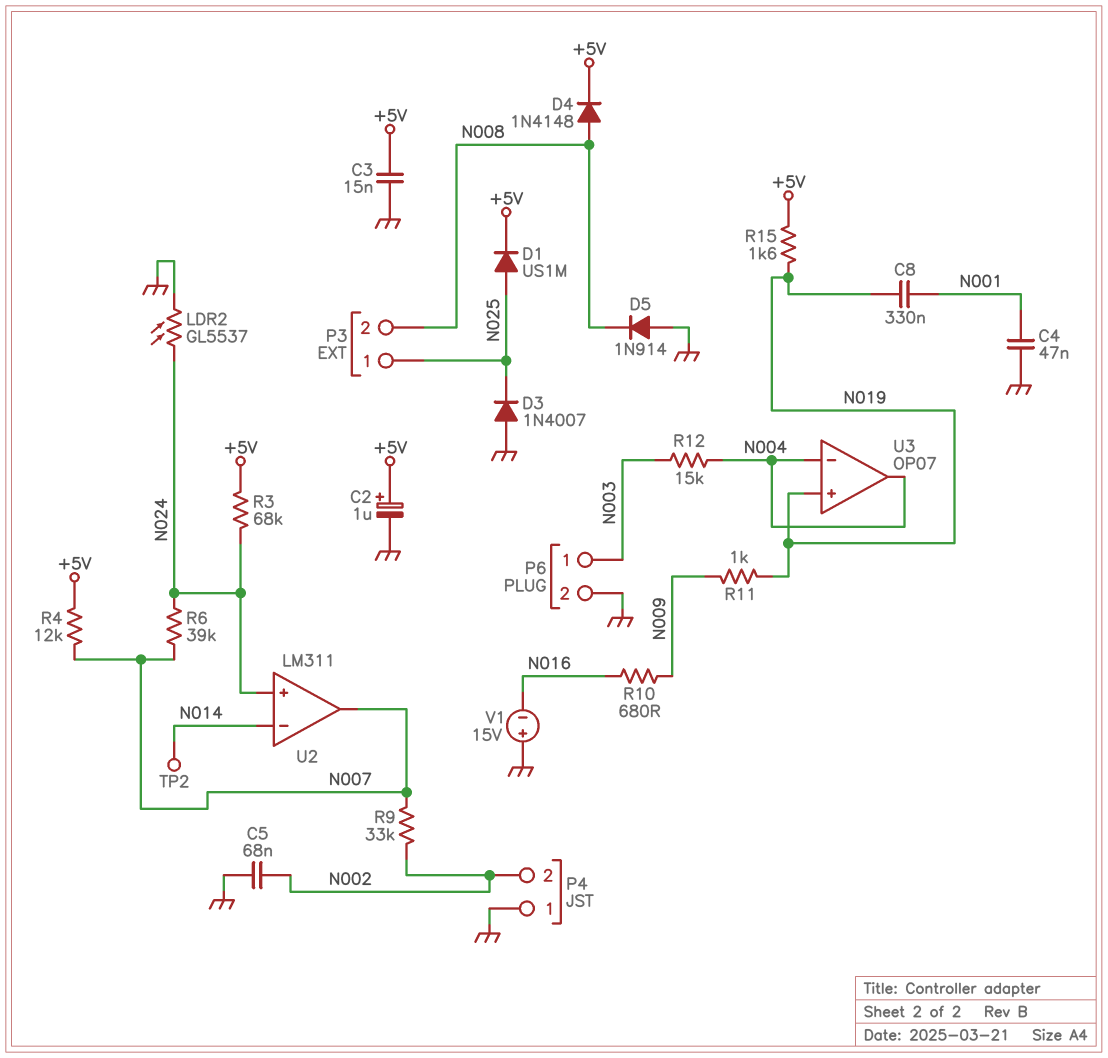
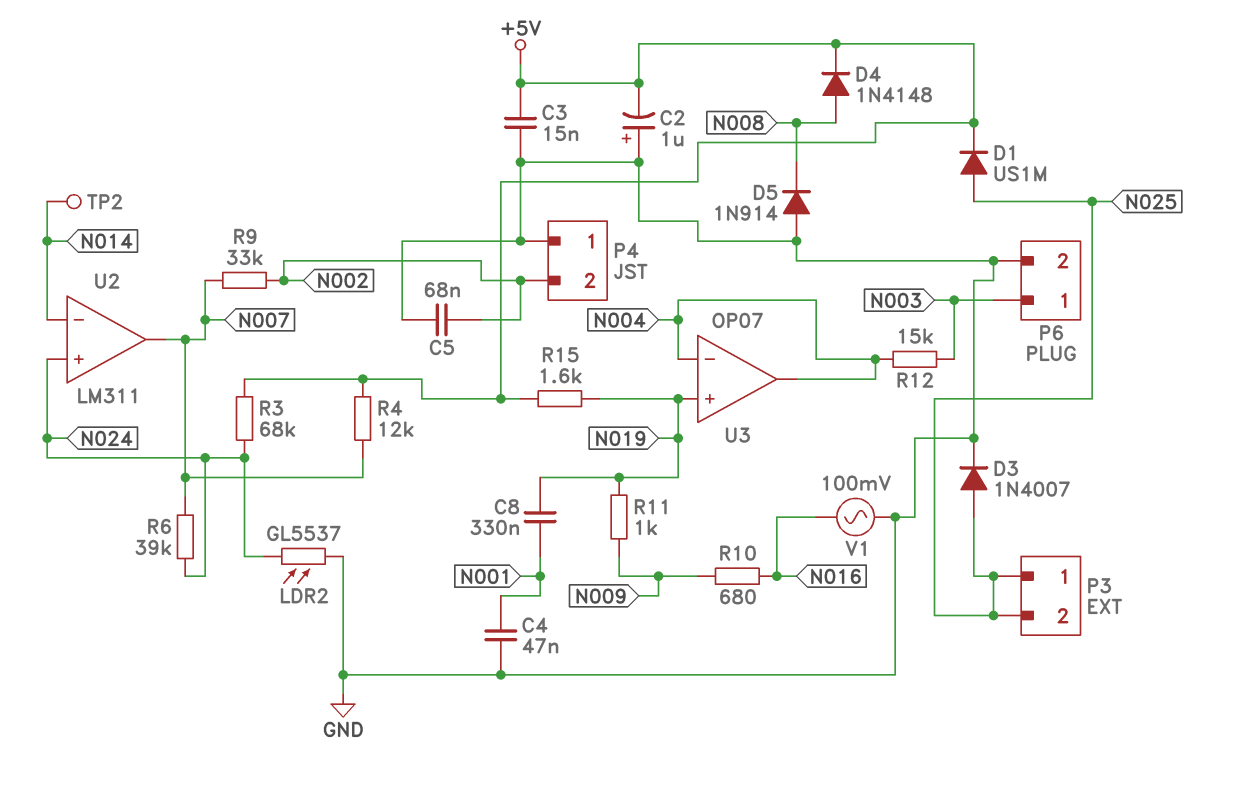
C2: 1uF (plus +5V, minus GND) -> 1uF (plus GND, minus +5V)
D3: diode 1N4007 (A GND, K N025) -> diode 1N4007 (A N025, K GND)
P3 pin 2: N008 -> N025
V1: 15V (plus GND, minus N016) -> AC 100mV (GND, N016)

